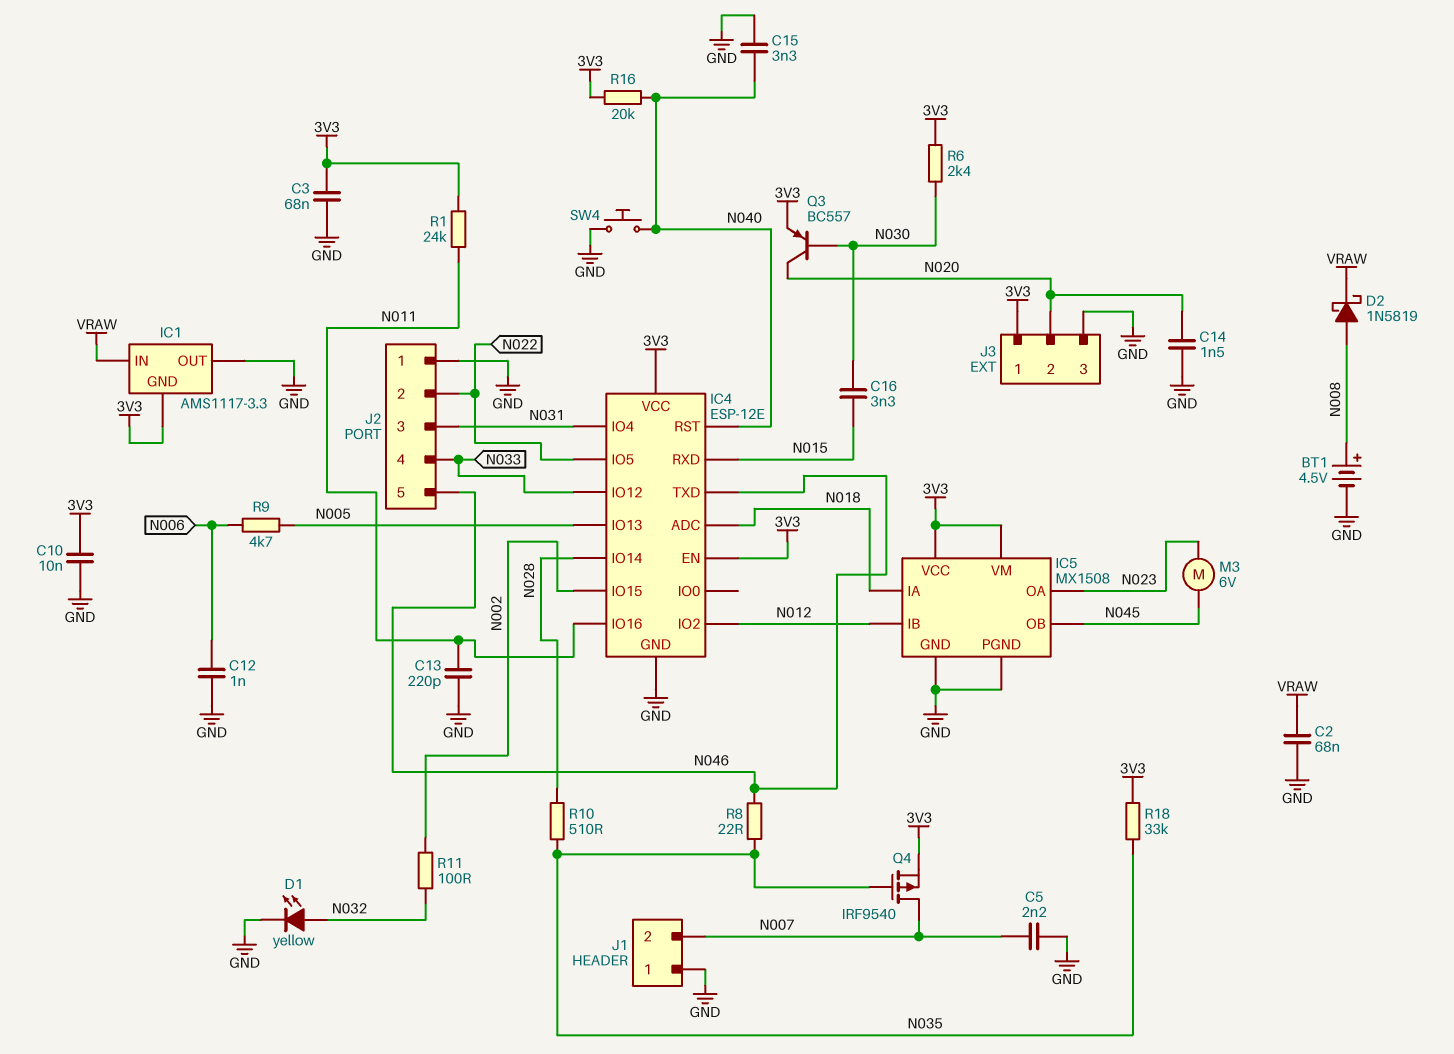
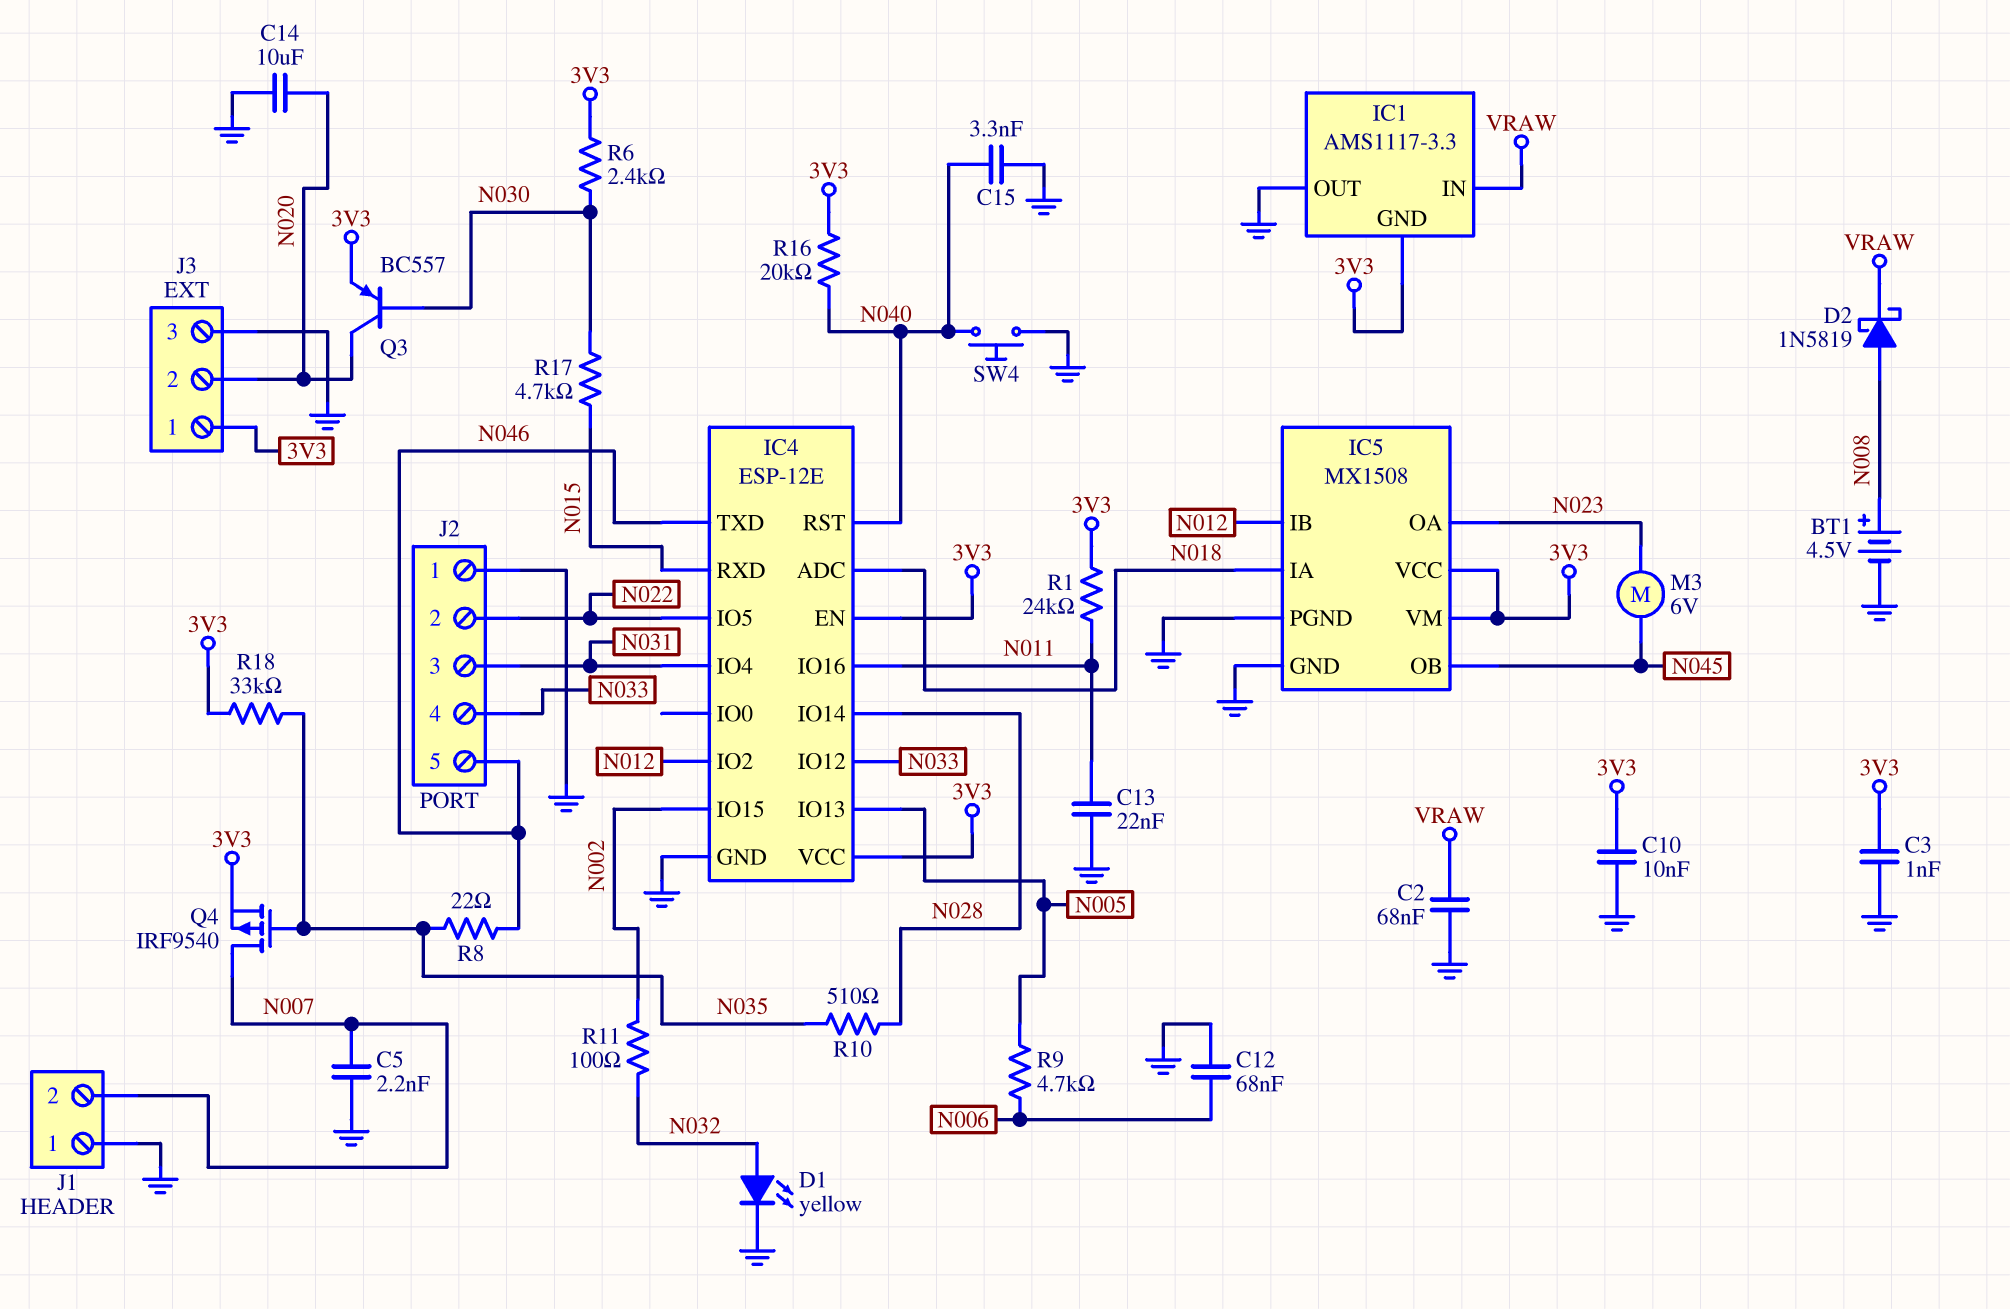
C3: 68nF (3V3, GND) -> 1nF (3V3, GND)
C12: 1nF (GND, N006) -> 68nF (GND, N006)
C13: 220pF (GND, N011) -> 22nF (GND, N011)
C14: 1.5nF (GND, N020) -> 10uF (GND, N020)
C16: 3.3nF (N015, N030) -> none
R17: none -> 4.7k (N015, N030)

